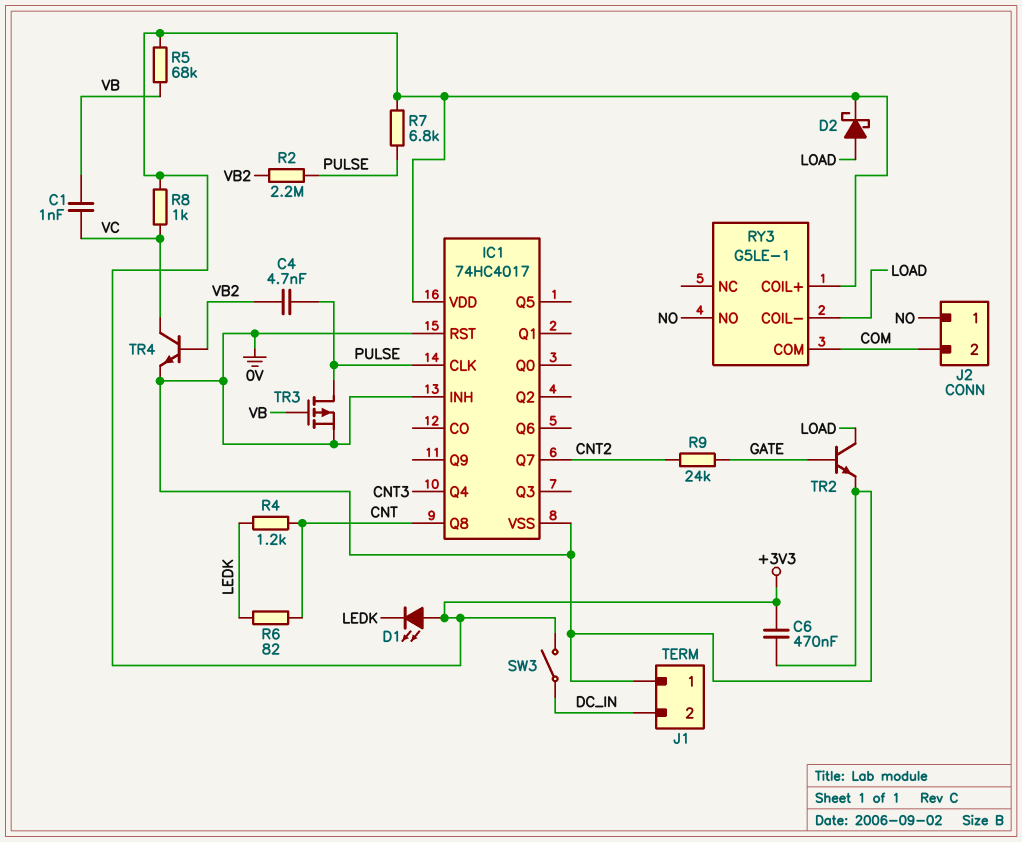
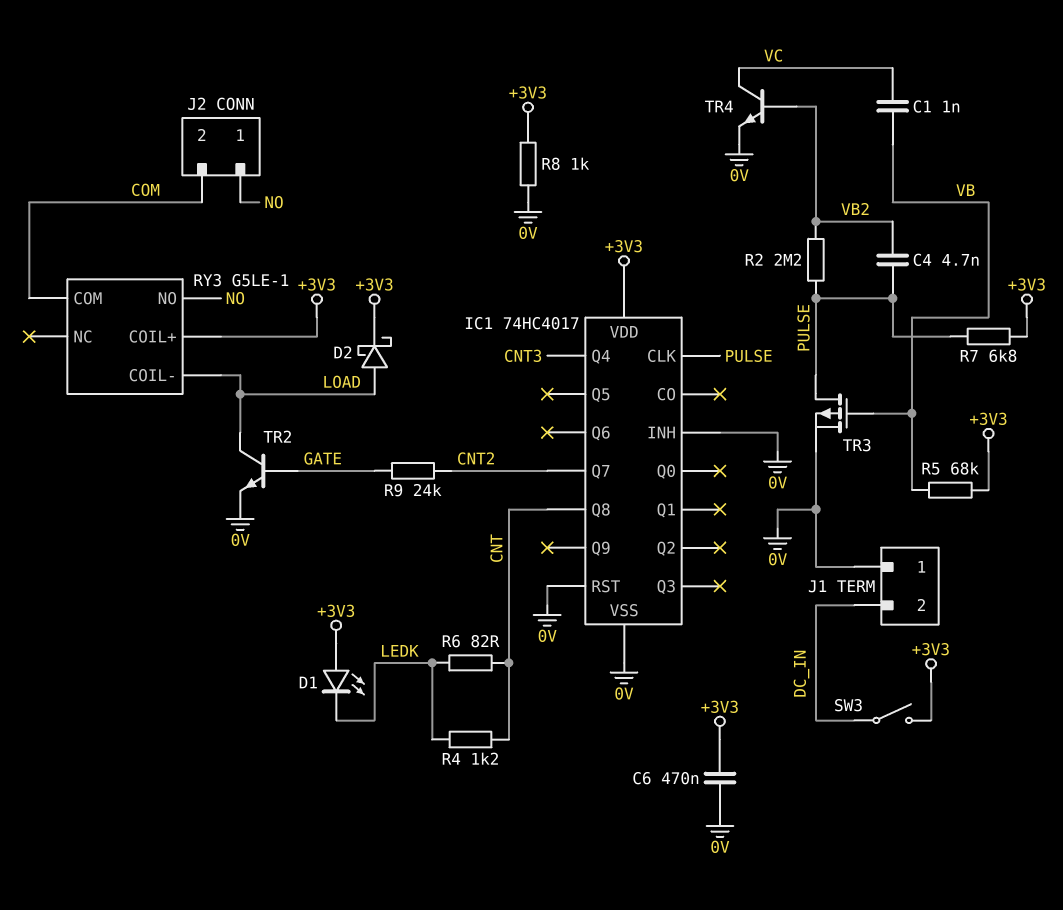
R8: 1k (+3V3, VC) -> 1k (+3V3, 0V)

